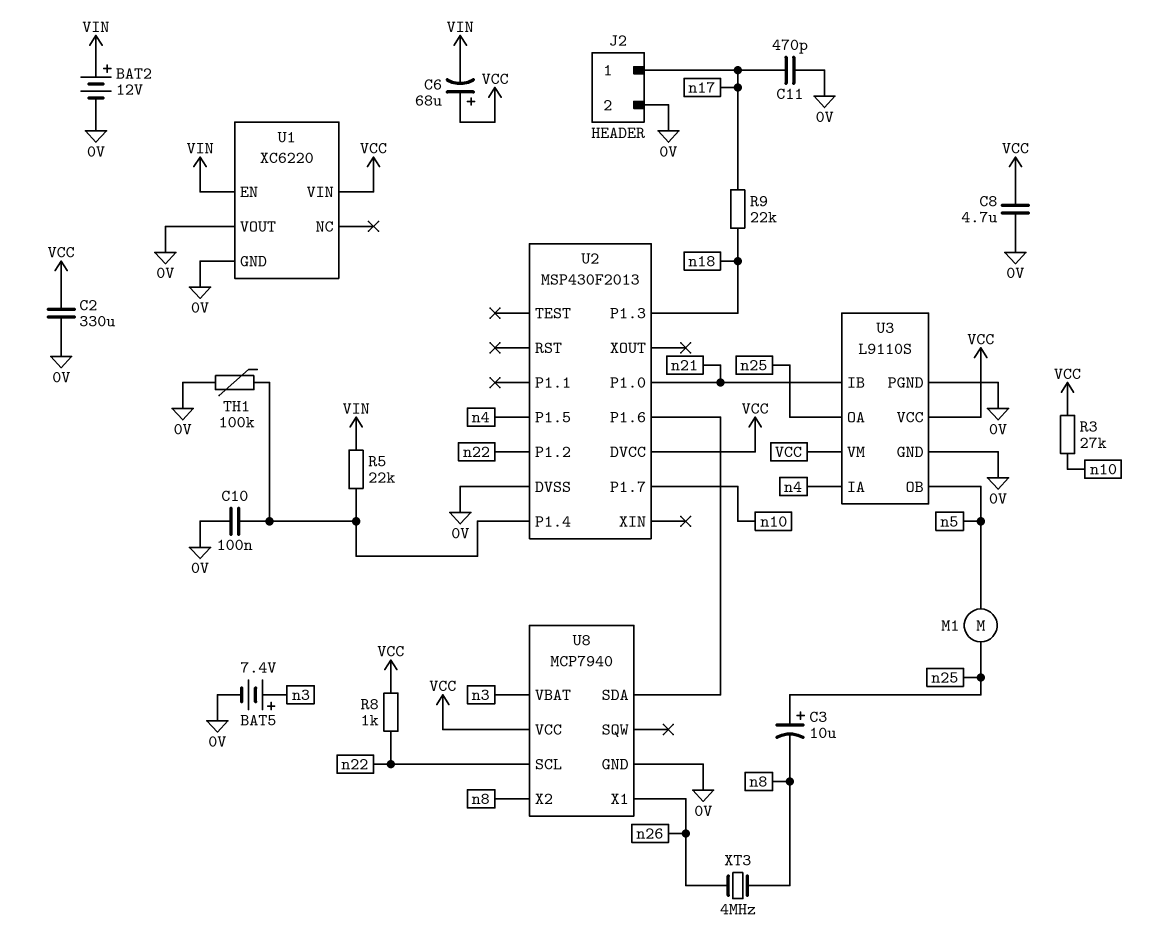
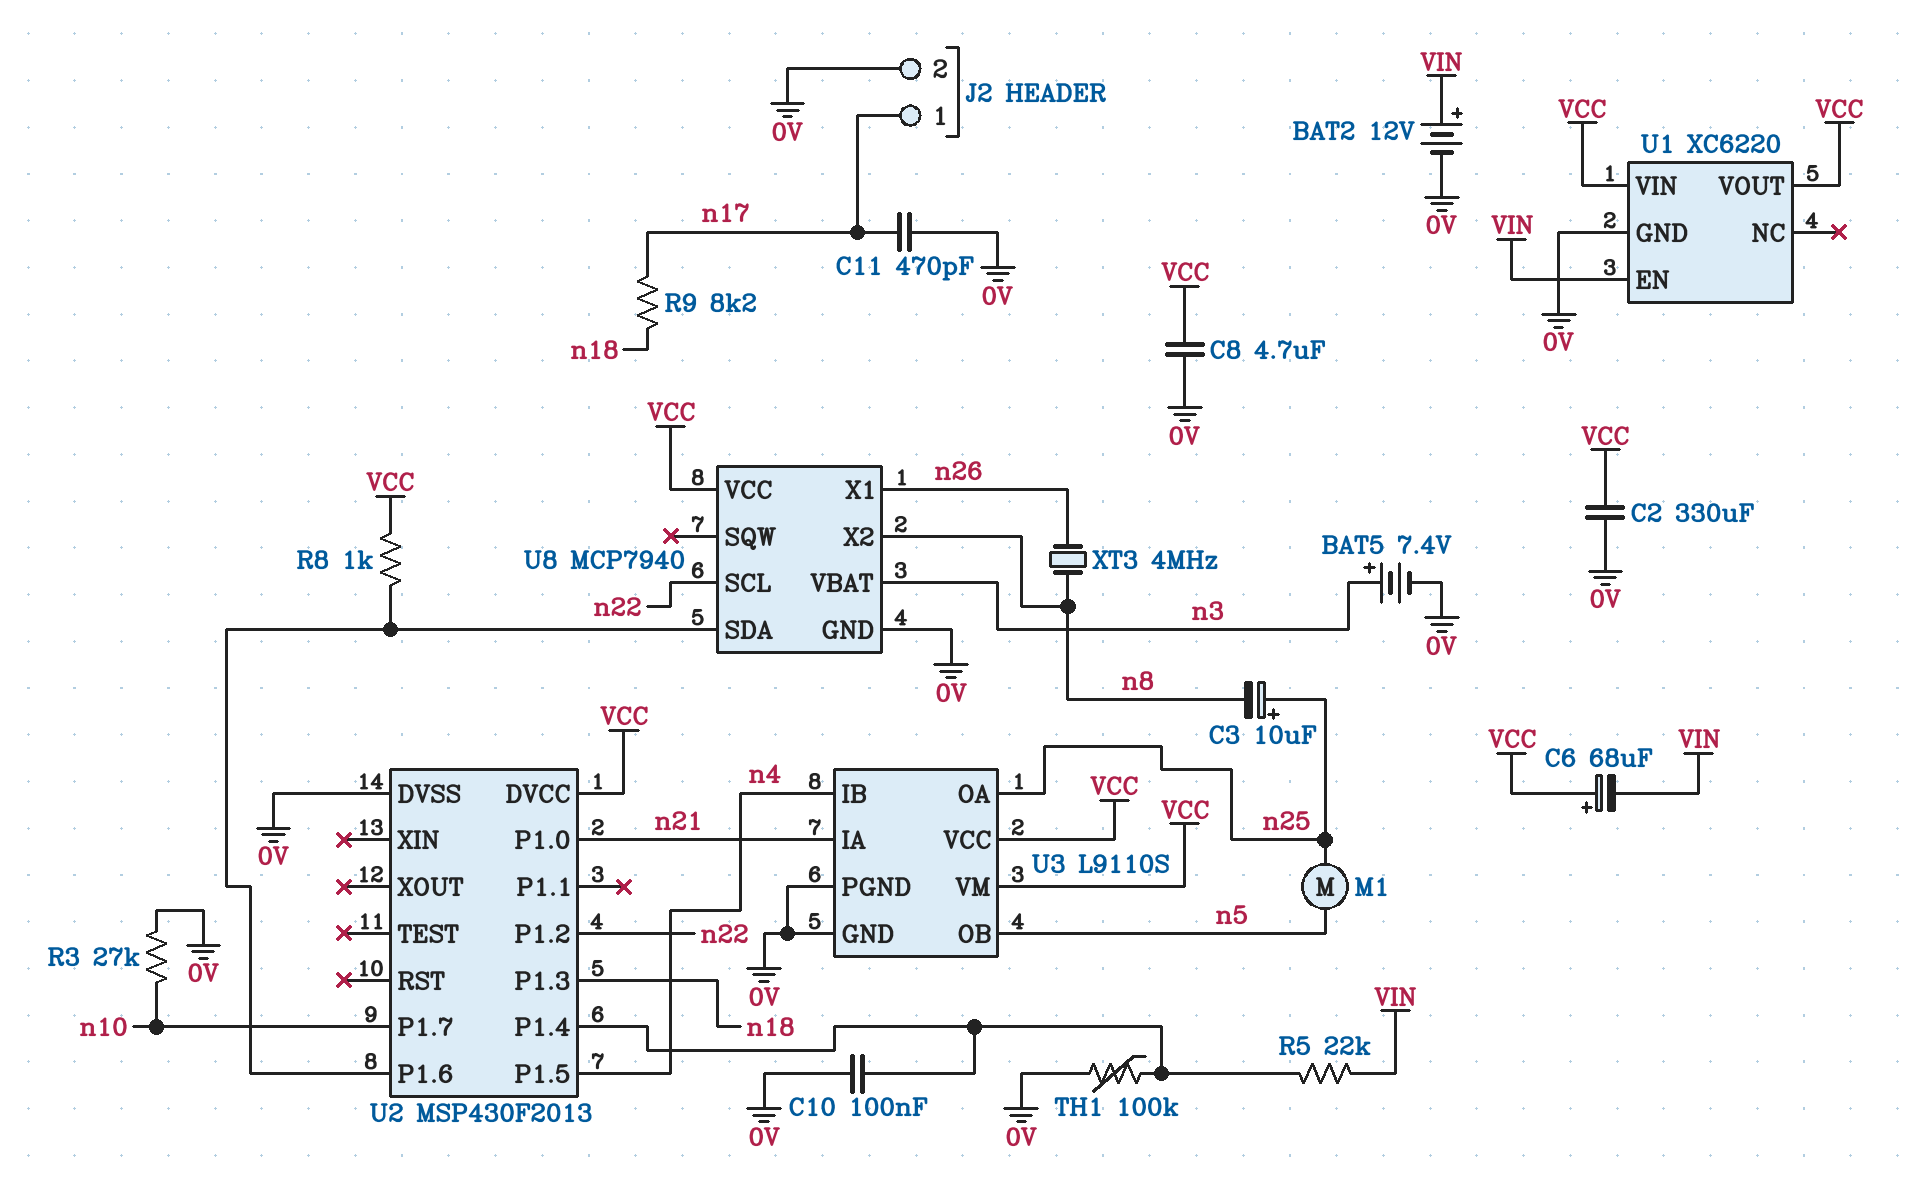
R3: 27k (VCC, n10) -> 27k (0V, n10)
R8: 1k (VCC, n22) -> 1k (U2/P1.6, VCC)
R9: 22k (n17, n18) -> 8.2k (n17, n18)
U1 pin VOUT: 0V -> VCC
U3 pin IA: n4 -> n21
U3 pin IB: n21 -> n4

